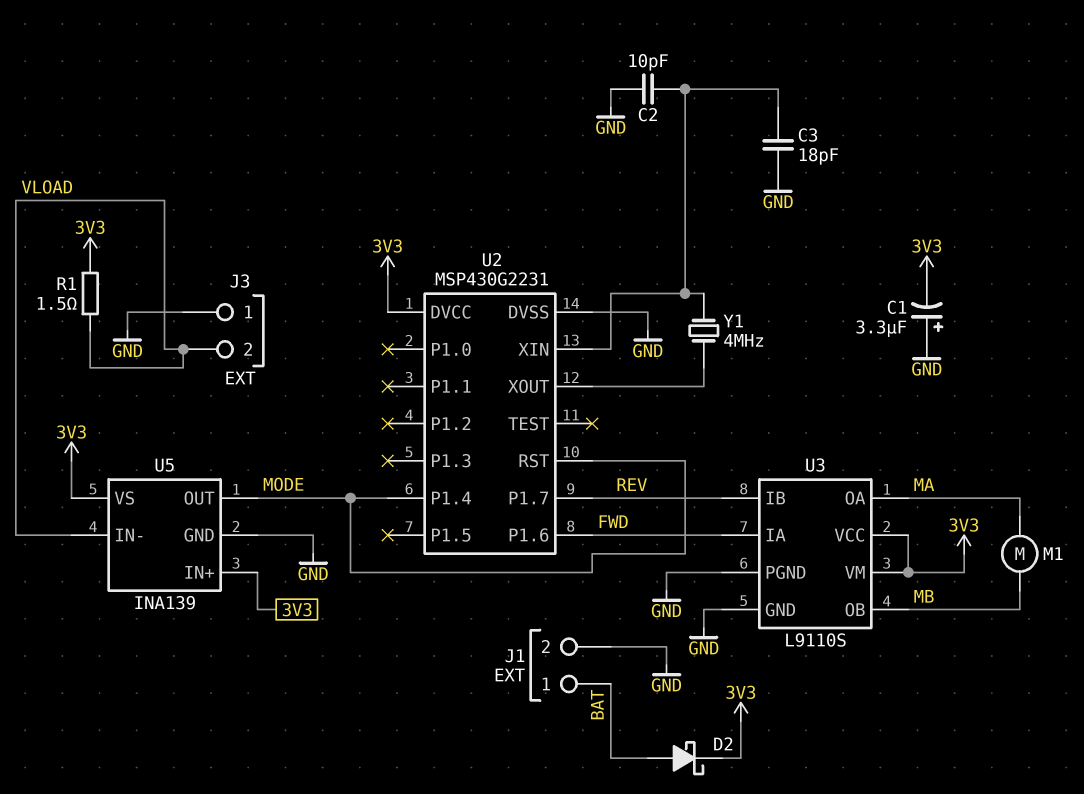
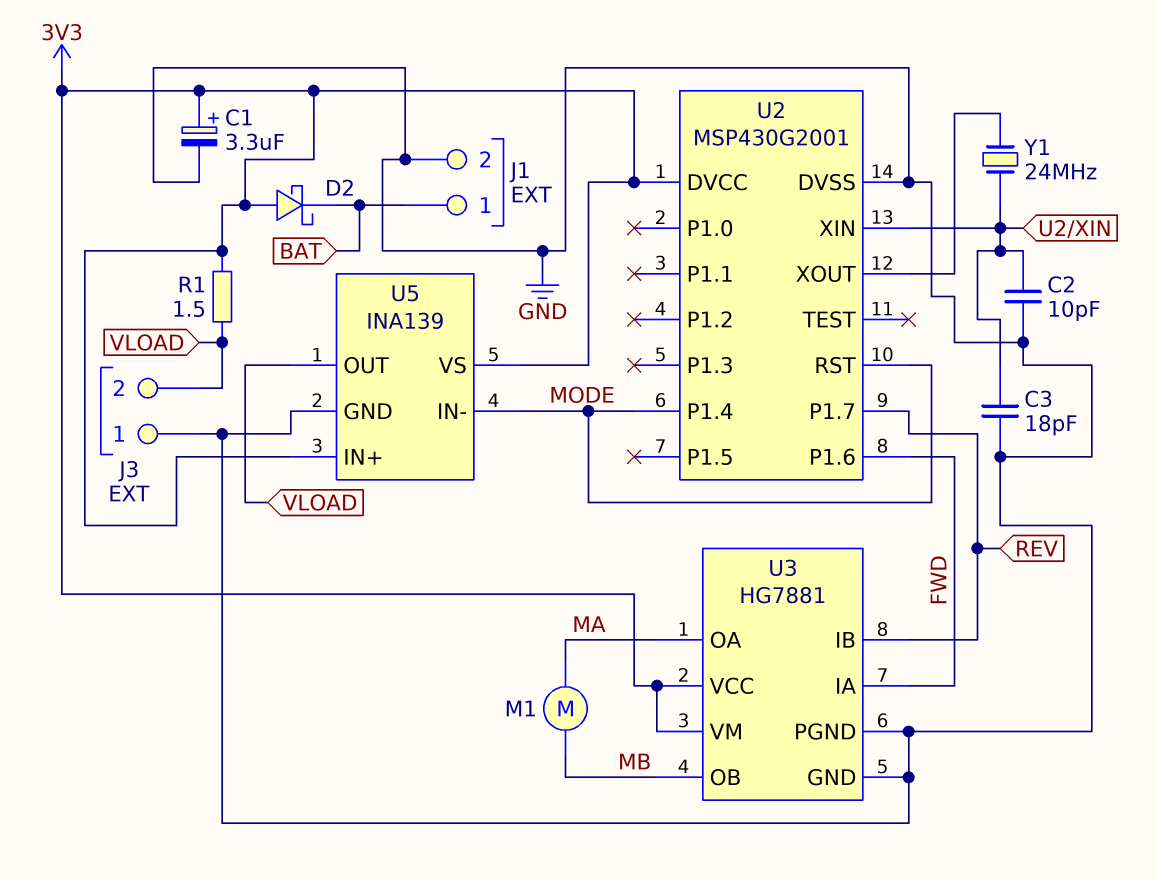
C1: 3.3uF (plus GND, minus 3V3) -> 3.3uF (plus 3V3, minus GND)
D2: schottky (A BAT, K 3V3) -> schottky (A 3V3, K BAT)
U2: MSP430G2231 -> MSP430G2001
U3: L9110S -> HG7881
U5 pin IN-: VLOAD -> MODE
U5 pin OUT: MODE -> VLOAD
Y1: 4MHz (U2/XIN, U2/XOUT) -> 24MHz (U2/XIN, U2/XOUT)

